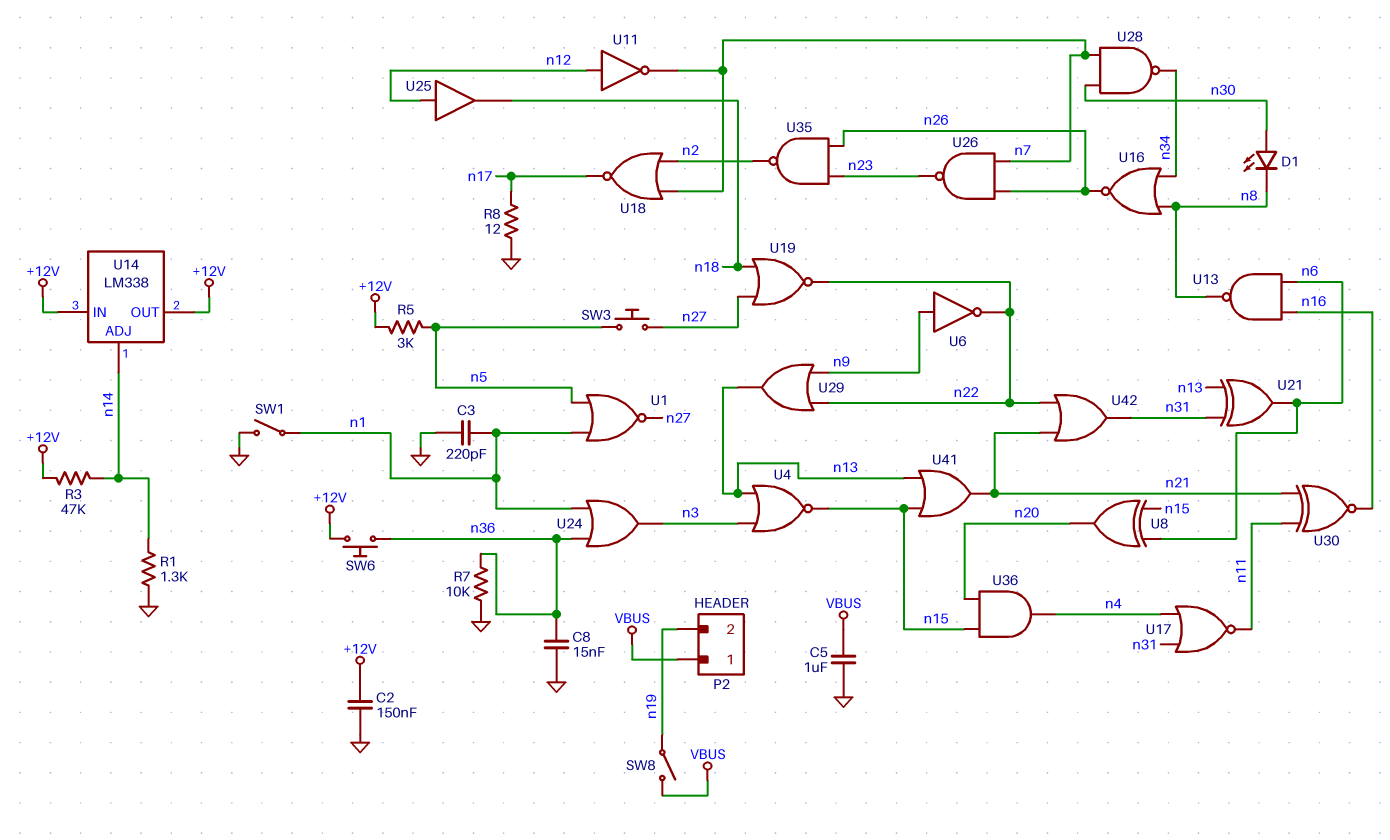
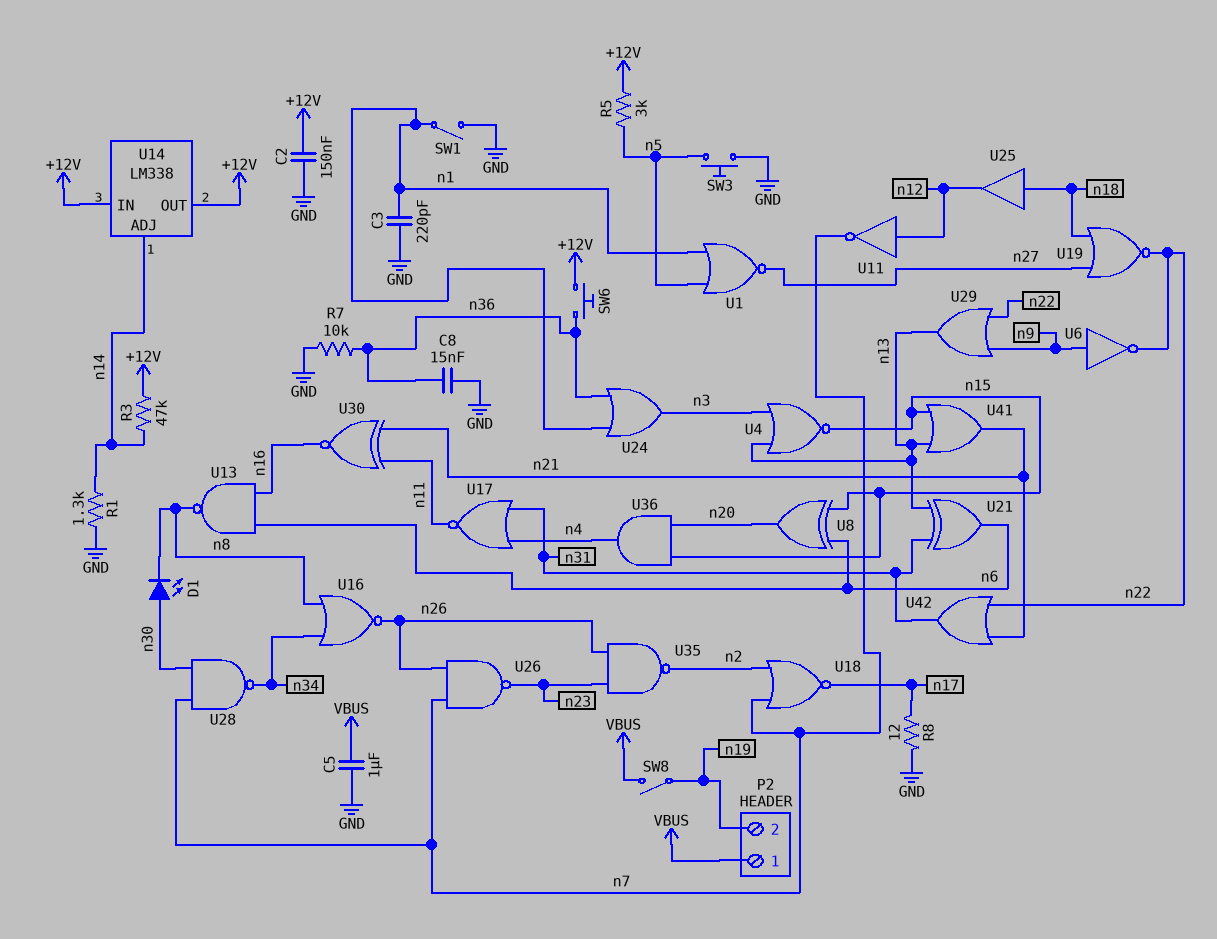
SW3: button (n5, n27) -> button (GND, n5)
U25: buffer (in n12, out n18) -> buffer (in n18, out n12)

